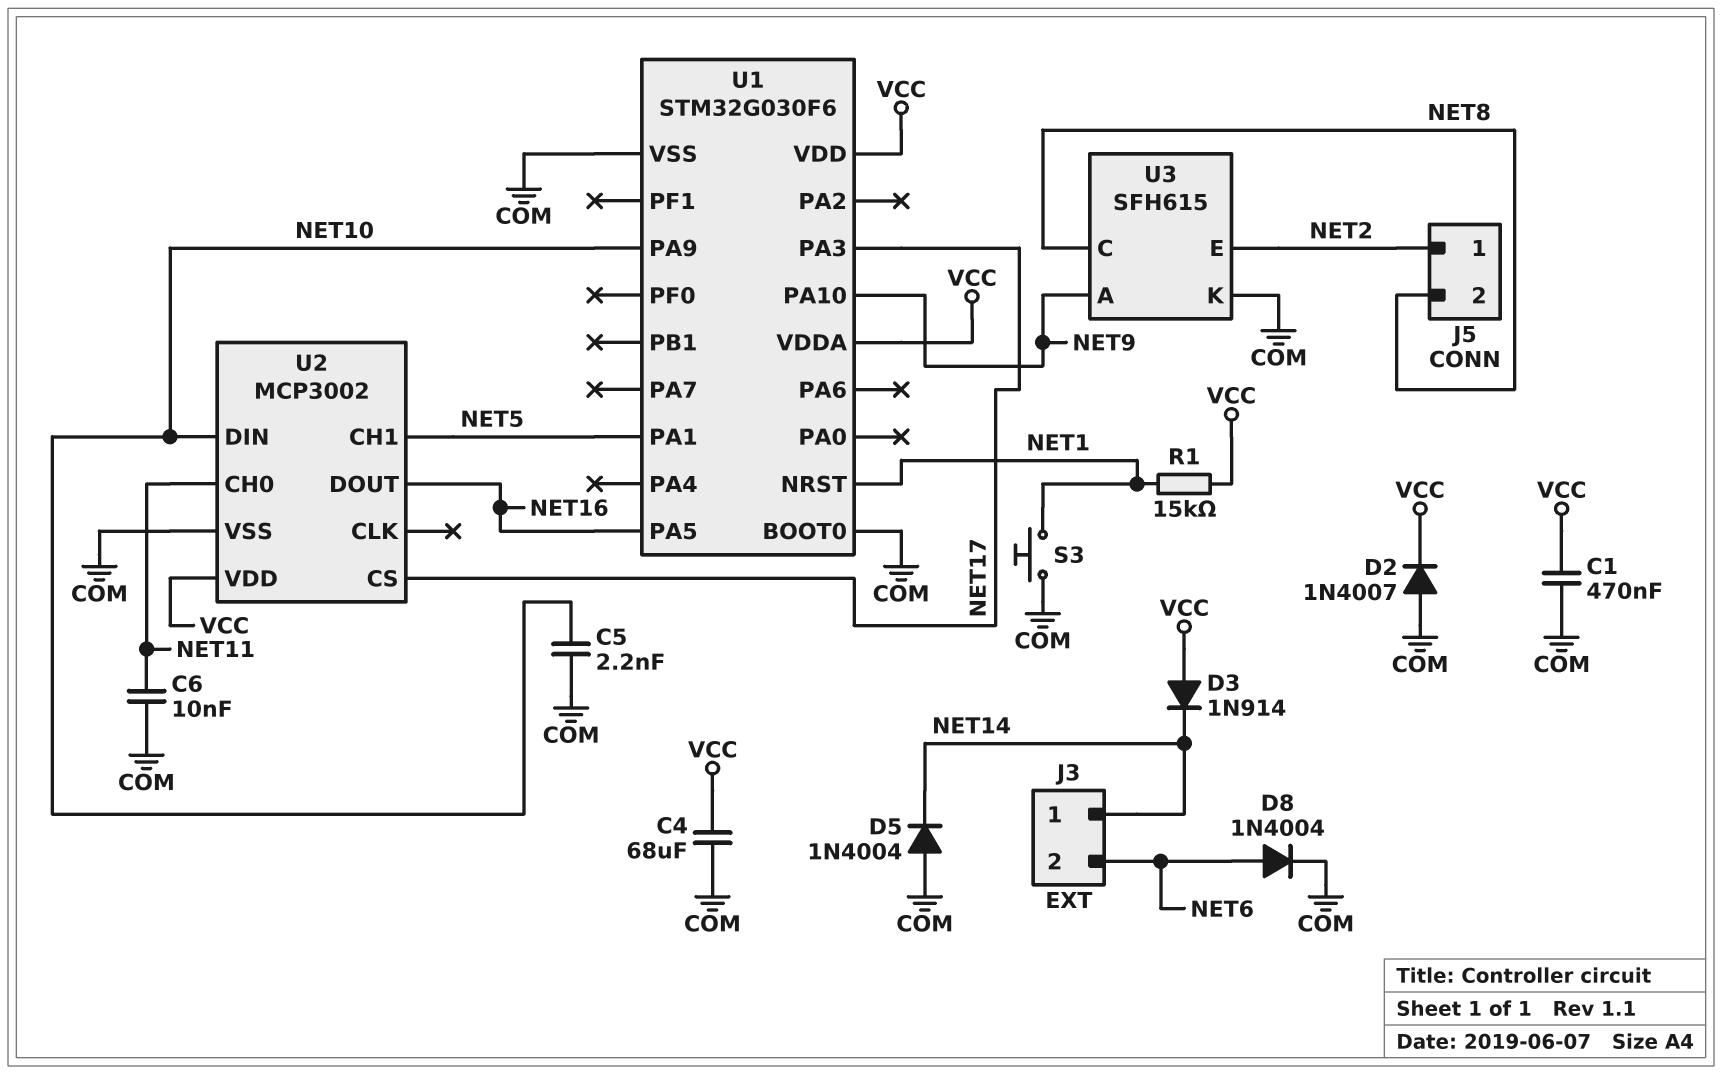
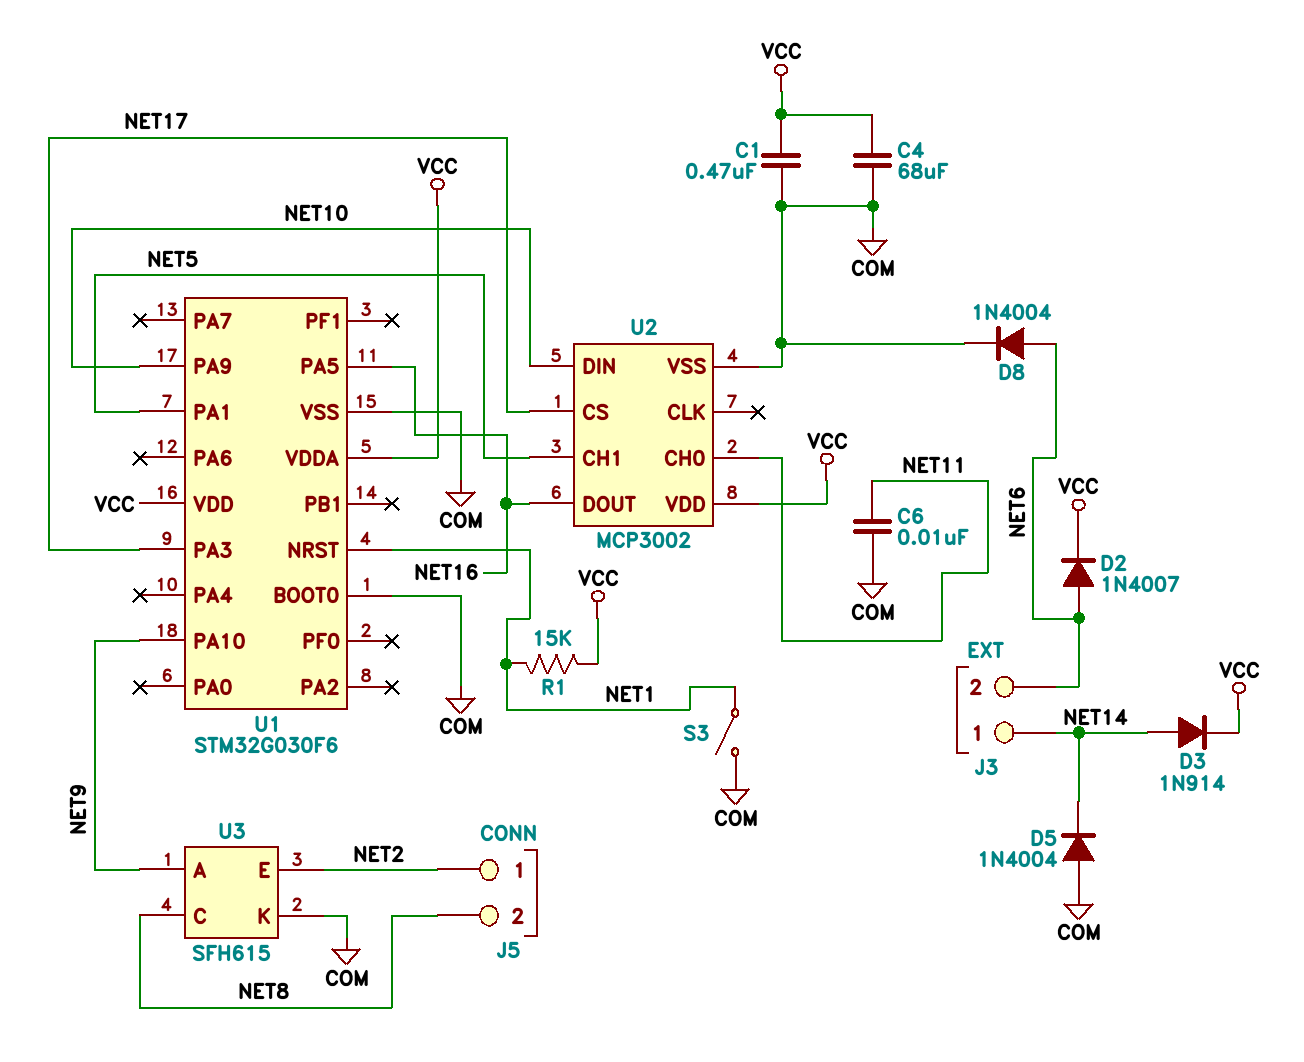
C5: 2.2nF (COM, NET10) -> none
D2: diode 1N4007 (A COM, K VCC) -> diode 1N4007 (A NET6, K VCC)
D3: diode 1N914 (A VCC, K NET14) -> diode 1N914 (A NET14, K VCC)
S3: button (COM, NET1) -> switch (COM, NET1)

